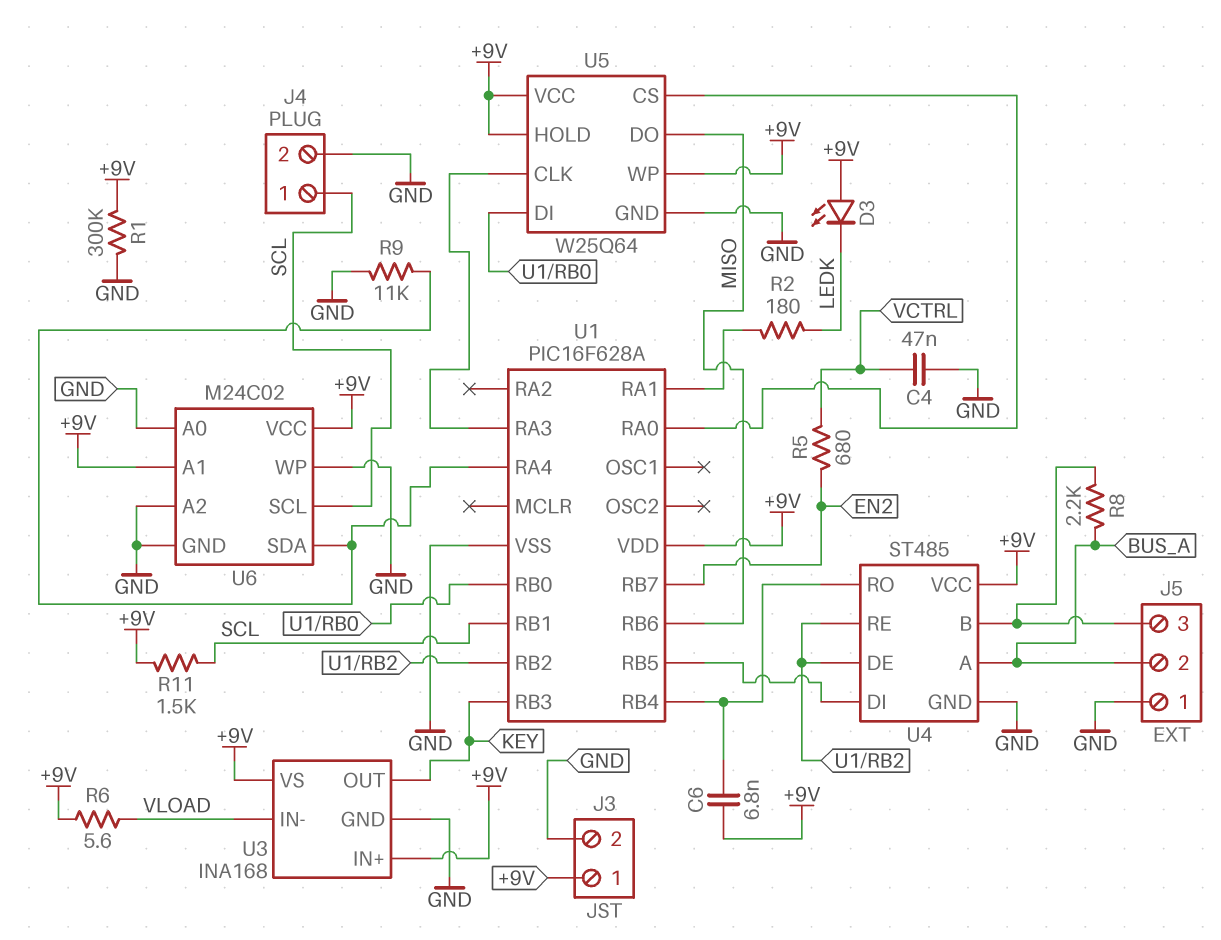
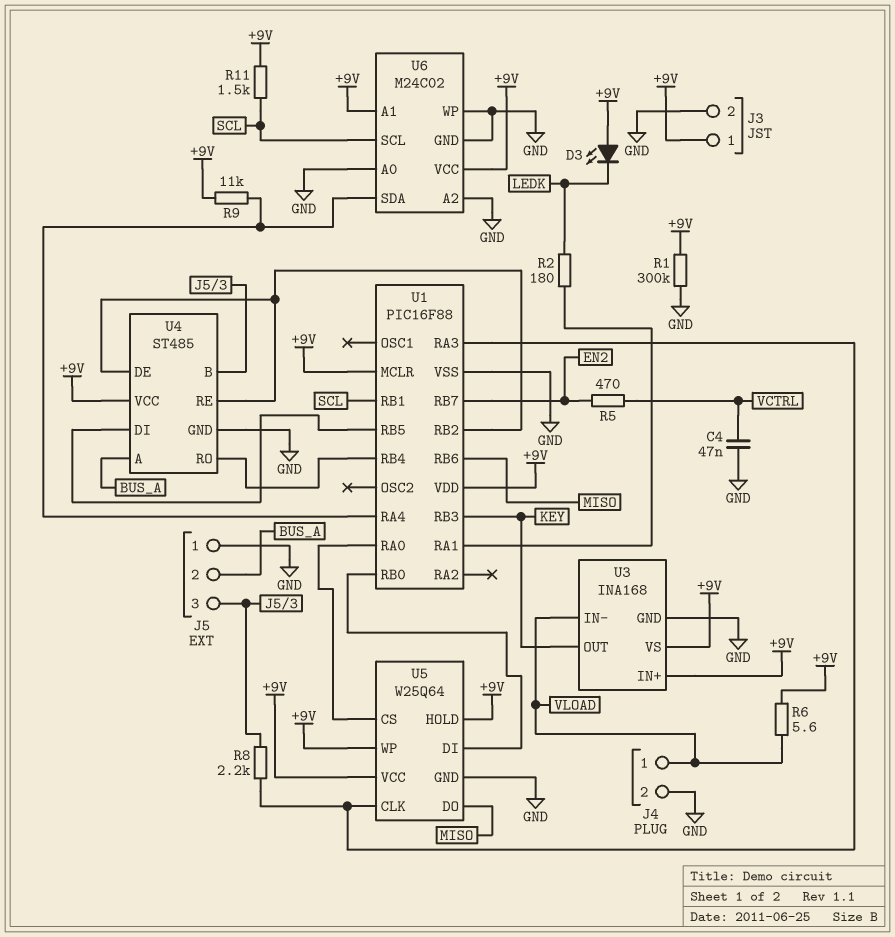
C6: 6.8nF (+9V, U1/RB4) -> none
J4 pin 1: SCL -> VLOAD
R5: 680 (EN2, VCTRL) -> 470 (EN2, VCTRL)
R8: 2.2k (BUS_A, J5/3) -> 2.2k (J5/3, U1/RA3)
R9: 11k (GND, U1/RA4) -> 11k (+9V, U1/RA4)
U1: PIC16F628A -> PIC16F88
U1 pin MCLR: none -> +9V

